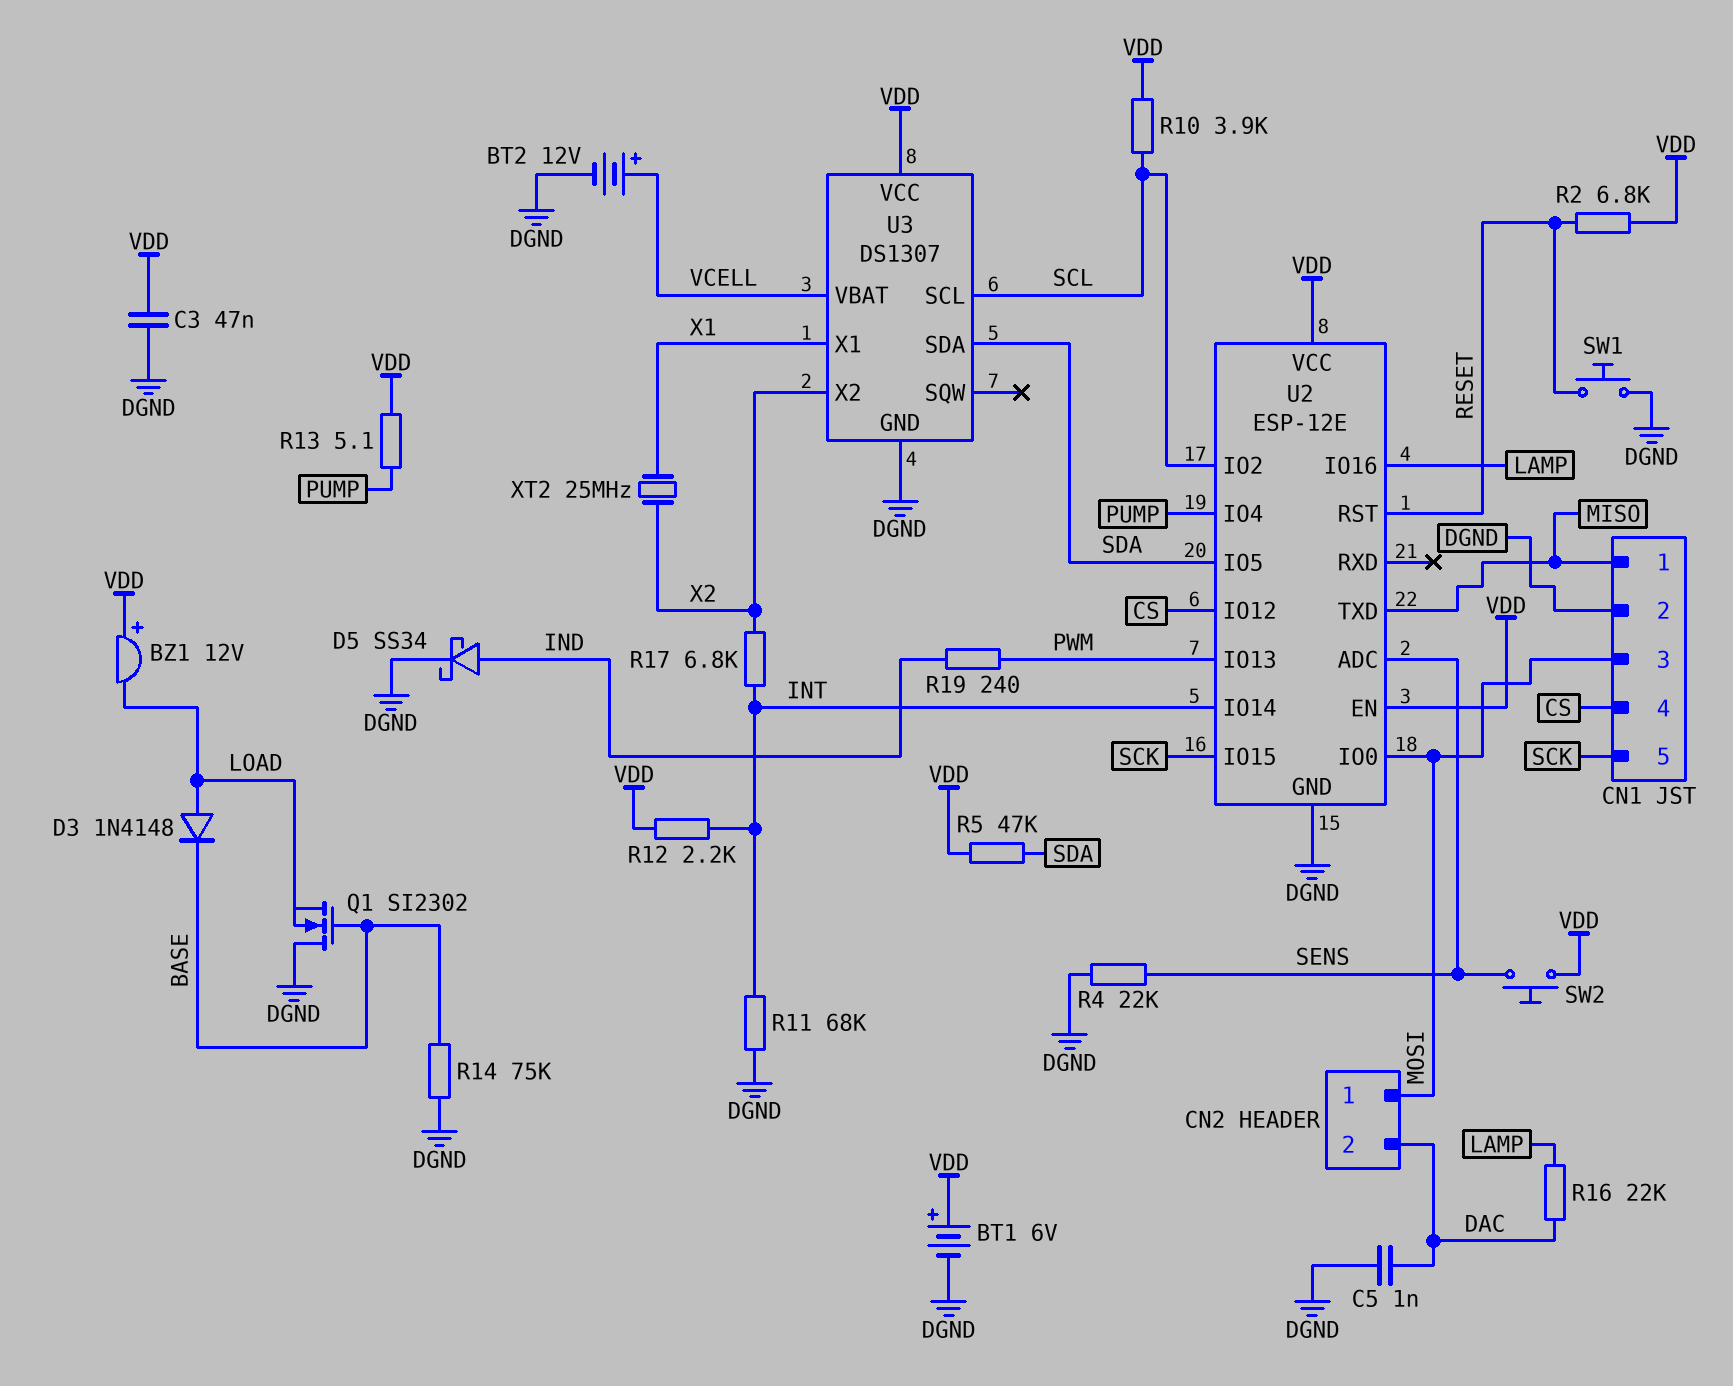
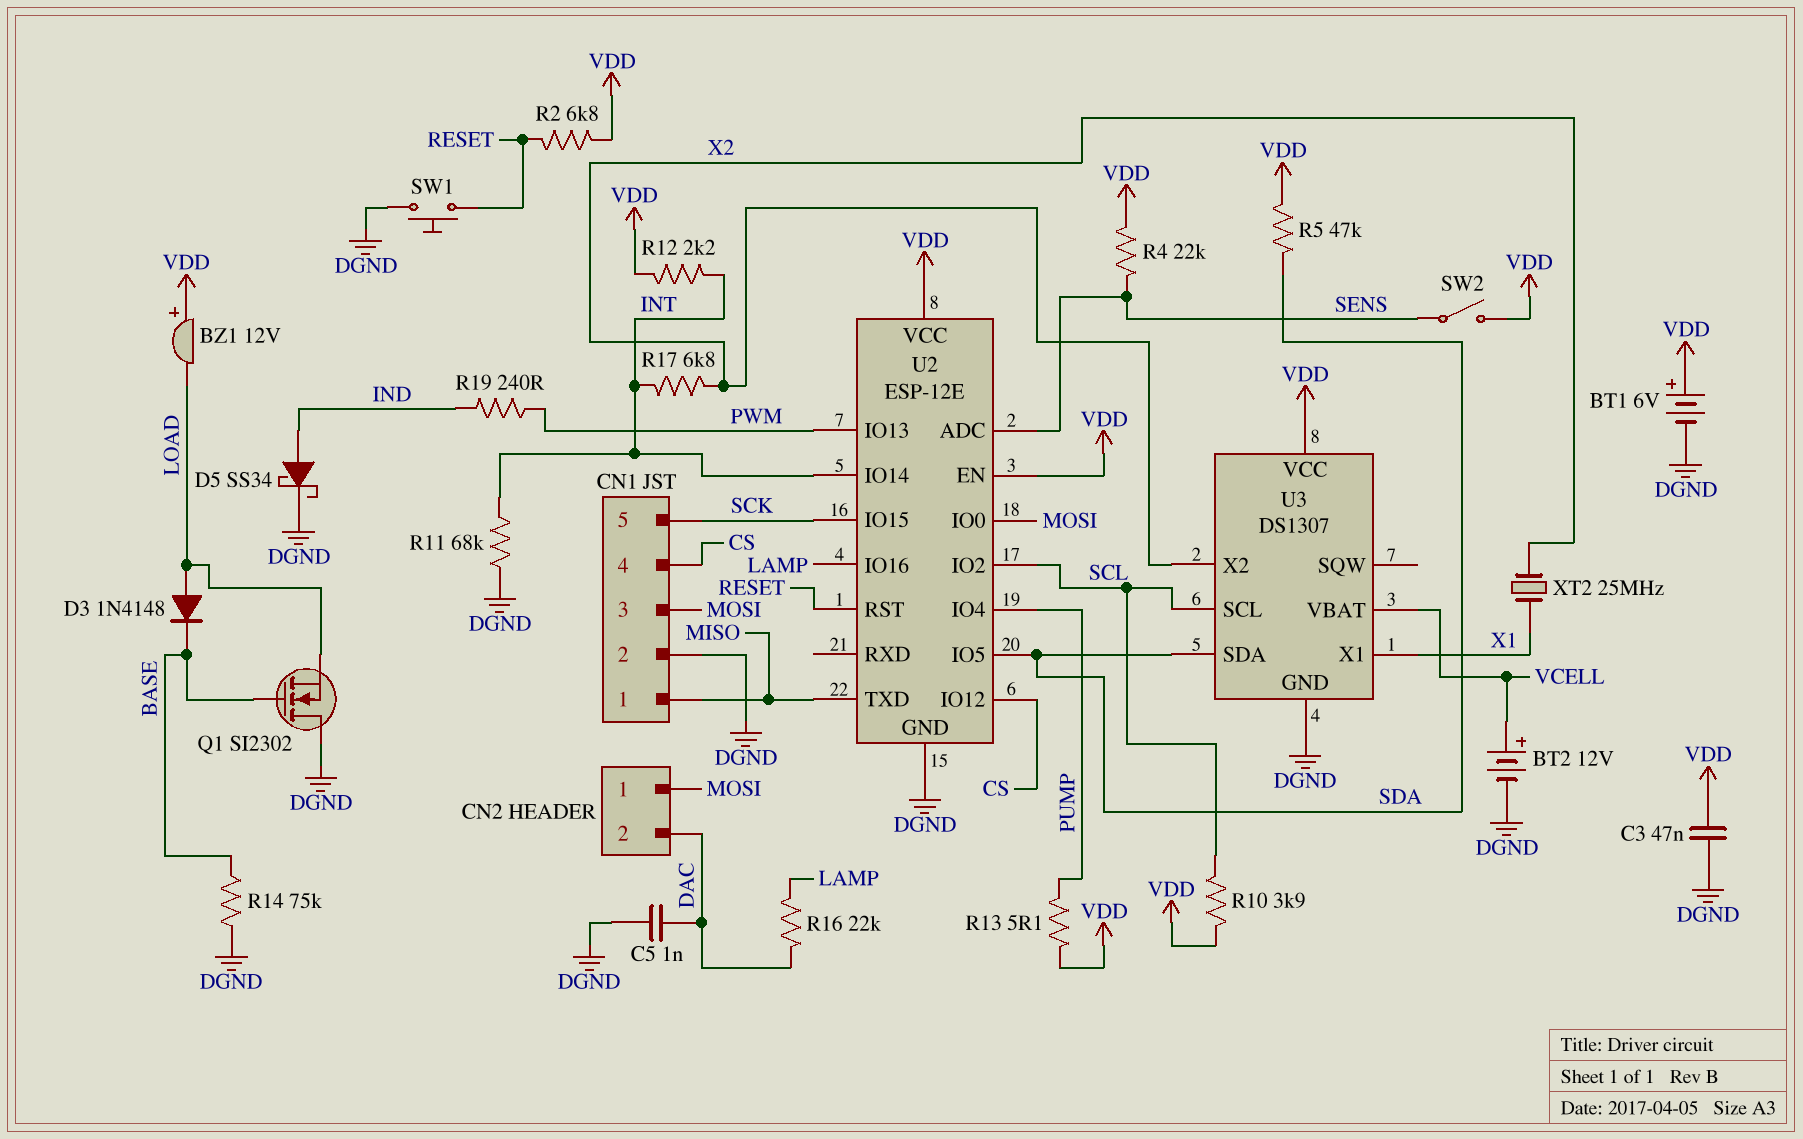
R4: 22k (DGND, SENS) -> 22k (SENS, VDD)
SW2: button (SENS, VDD) -> switch (SENS, VDD)

